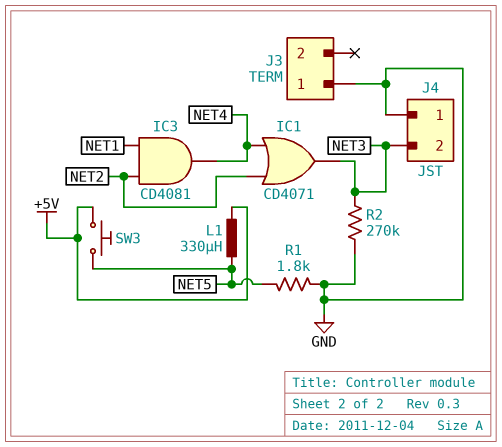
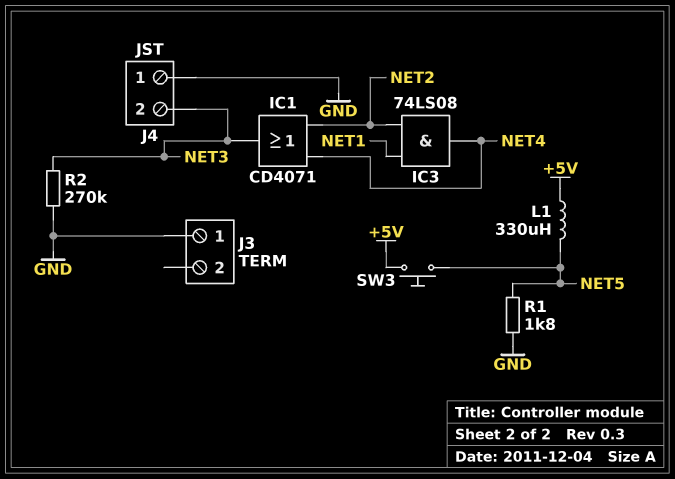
IC3: AND CD4081 (in NET1, in NET2, out NET4) -> AND 74LS08 (in NET1, in NET2, out NET4)

